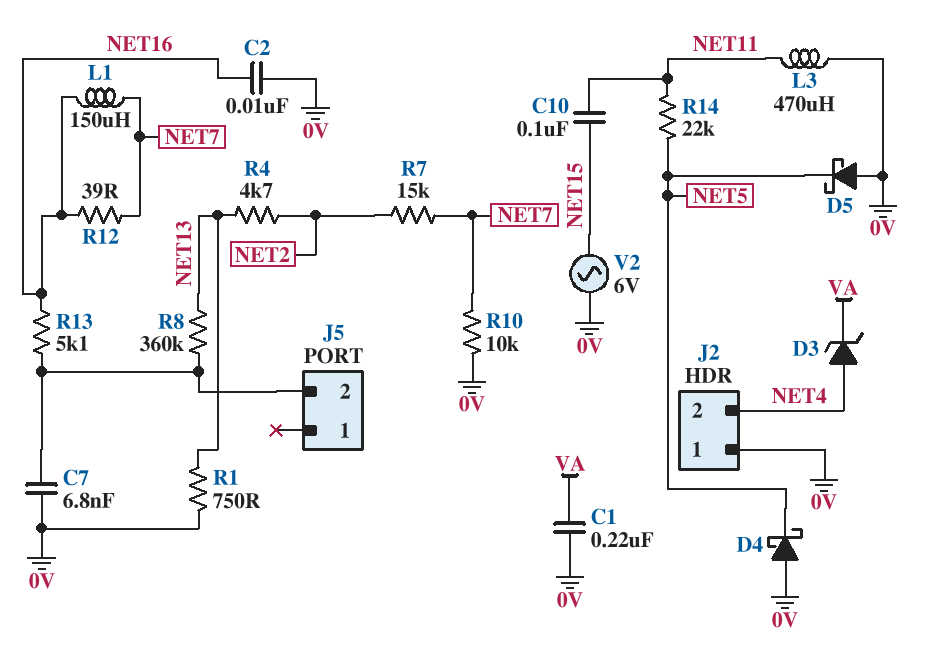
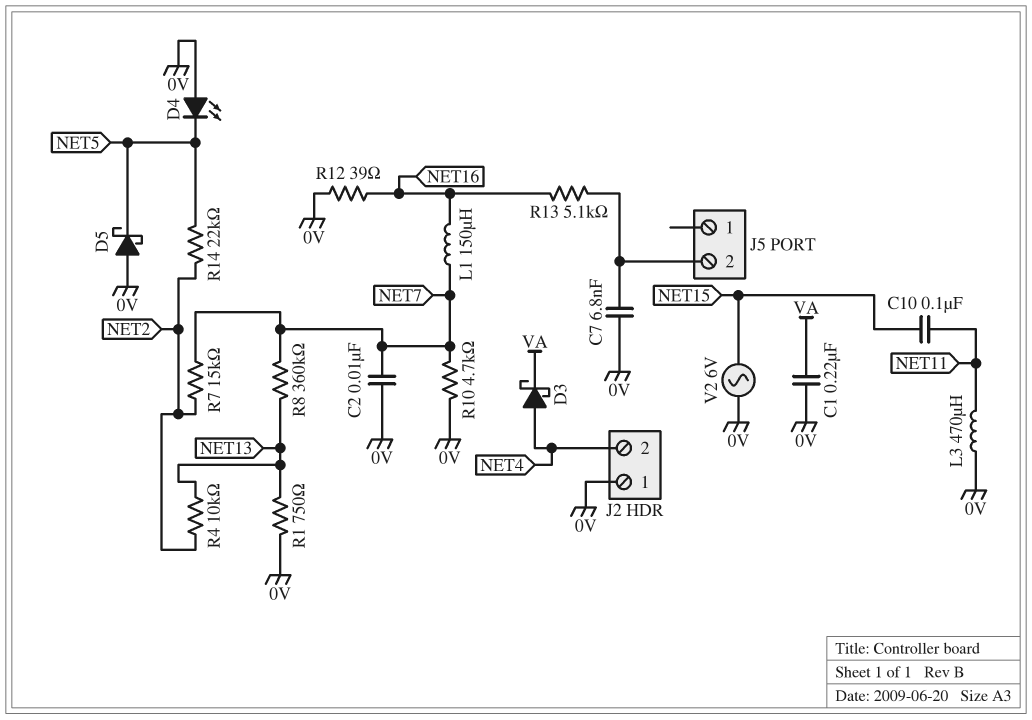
C2: 10nF (0V, NET16) -> 10nF (0V, NET7)
D3: zener (A NET4, K VA) -> schottky (A NET4, K VA)
D4: schottky (A 0V, K NET5) -> LED (A 0V, K NET5)
R4: 4.7k (NET2, NET13) -> 10k (NET2, NET13)
R8: 360k (J5/2, NET13) -> 360k (NET7, NET13)
R10: 10k (0V, NET7) -> 4.7k (0V, NET7)
R12: 39 (NET7, NET16) -> 39 (0V, NET16)
R14: 22k (NET5, NET11) -> 22k (NET2, NET5)

